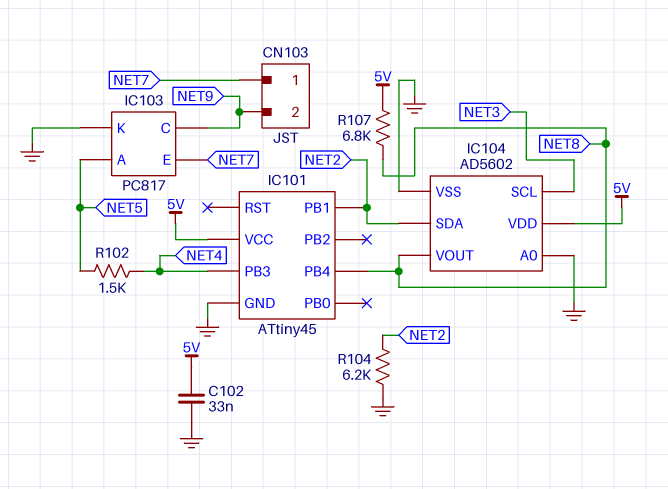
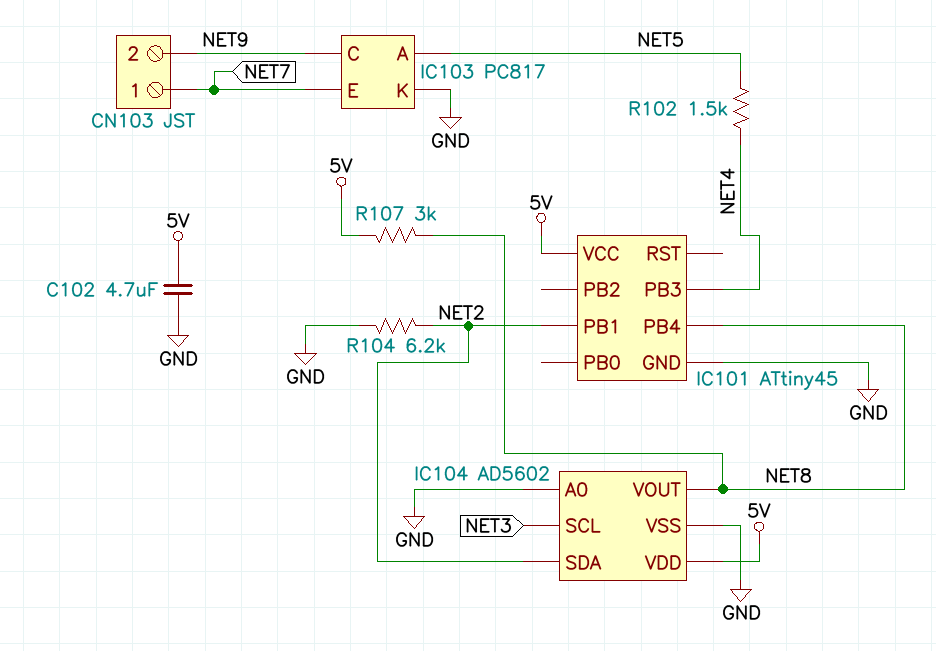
C102: 33nF (5V, GND) -> 4.7uF (5V, GND)
R107: 6.8k (5V, NET8) -> 3k (5V, NET8)

